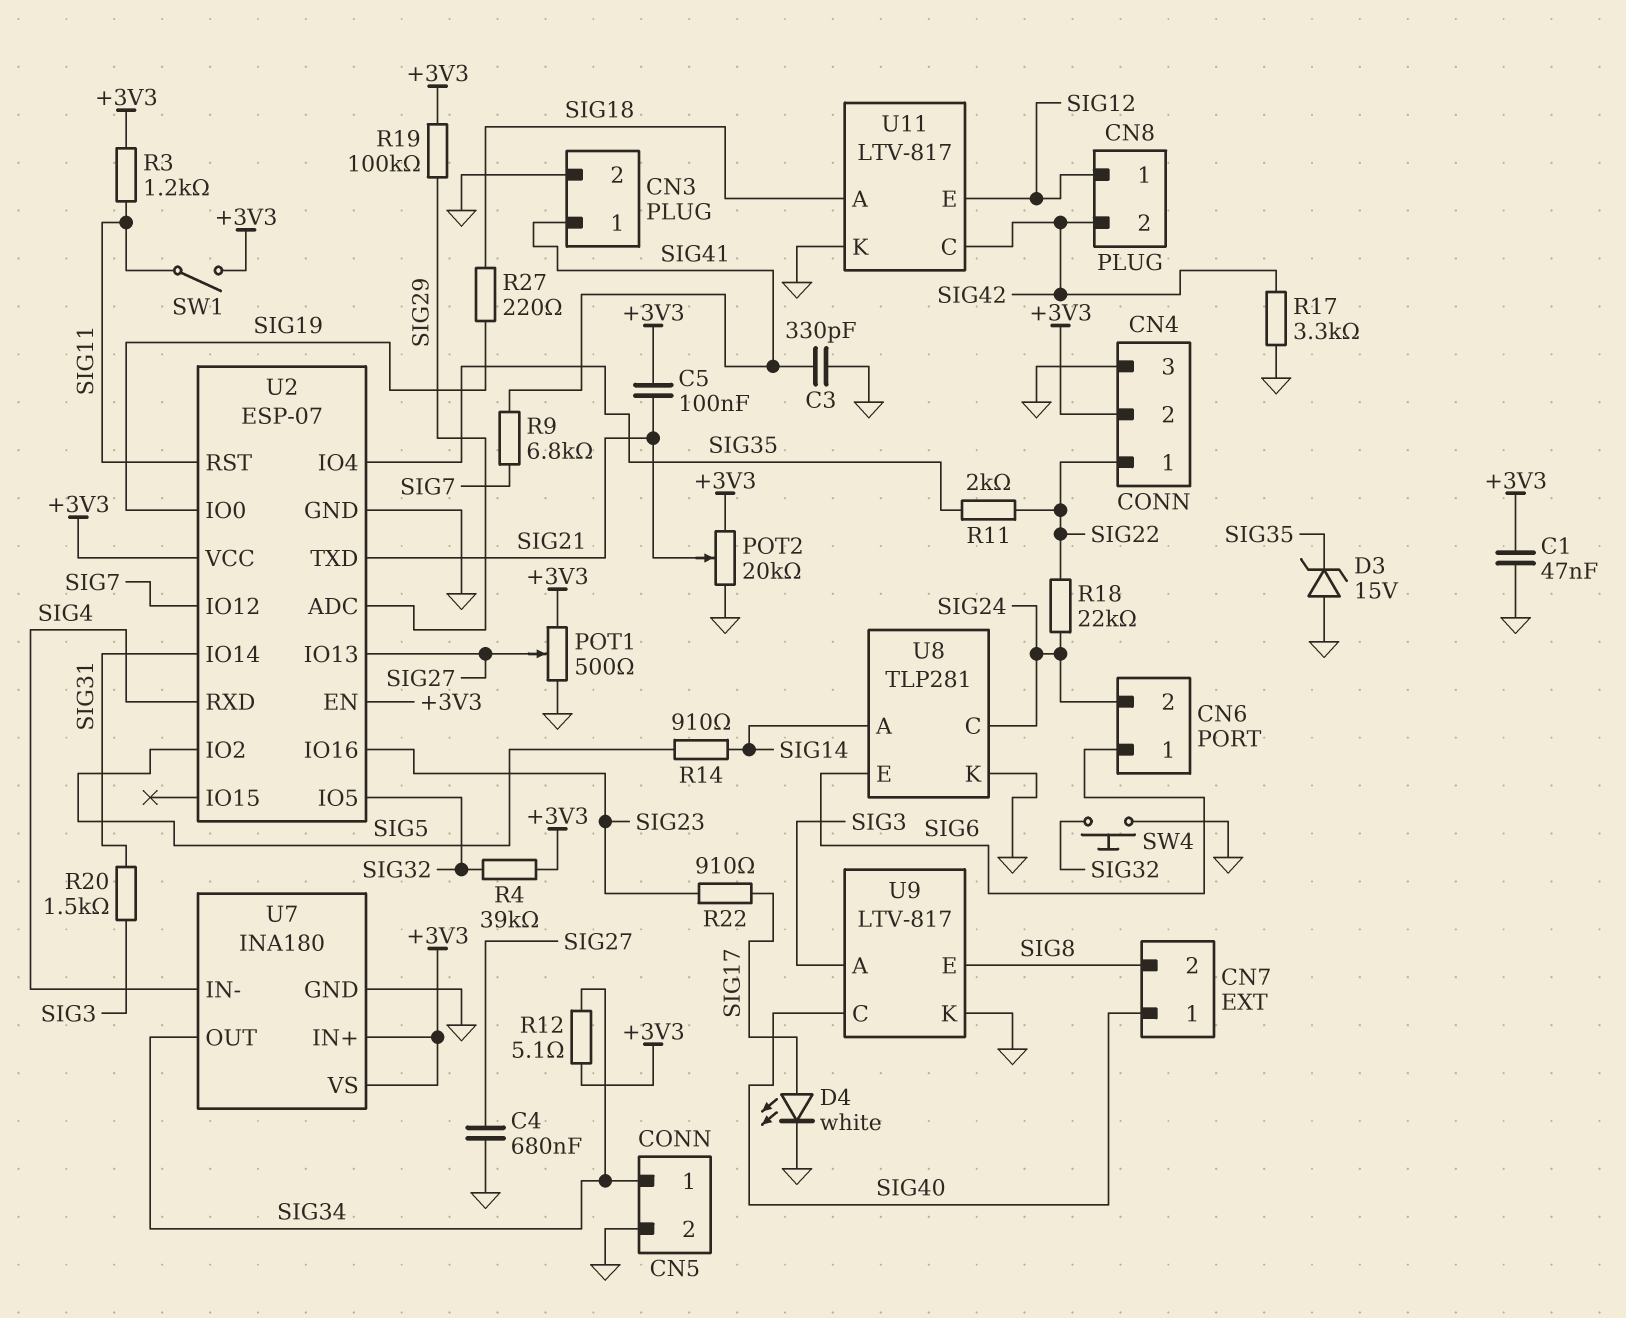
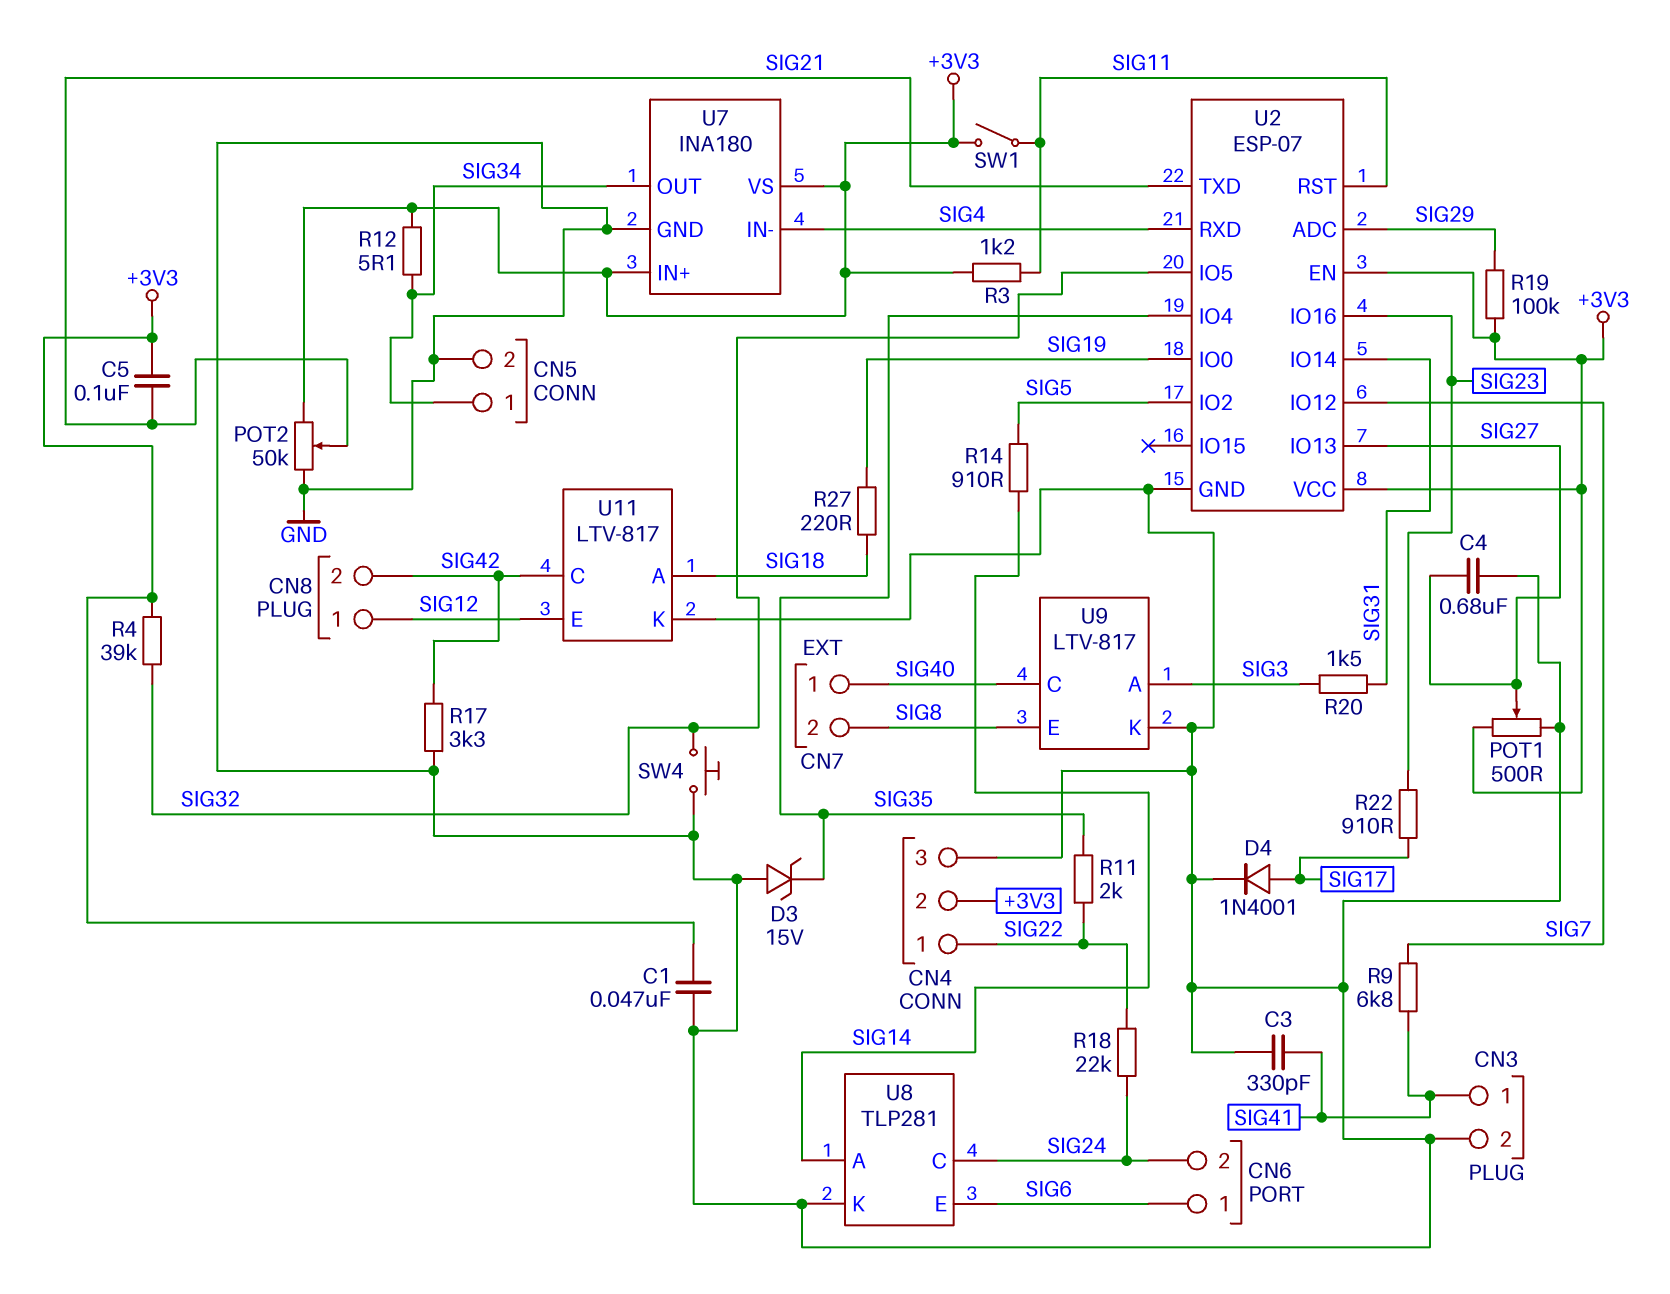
D4: LED white (A SIG17, K GND) -> diode 1N4001 (A SIG17, K GND)
POT2: 20k (+3V3, GND, wiper SIG21) -> 50k (+3V3, GND, wiper SIG21)

